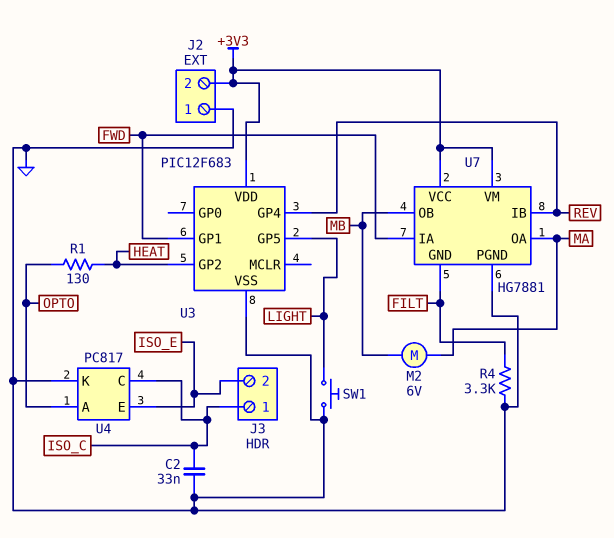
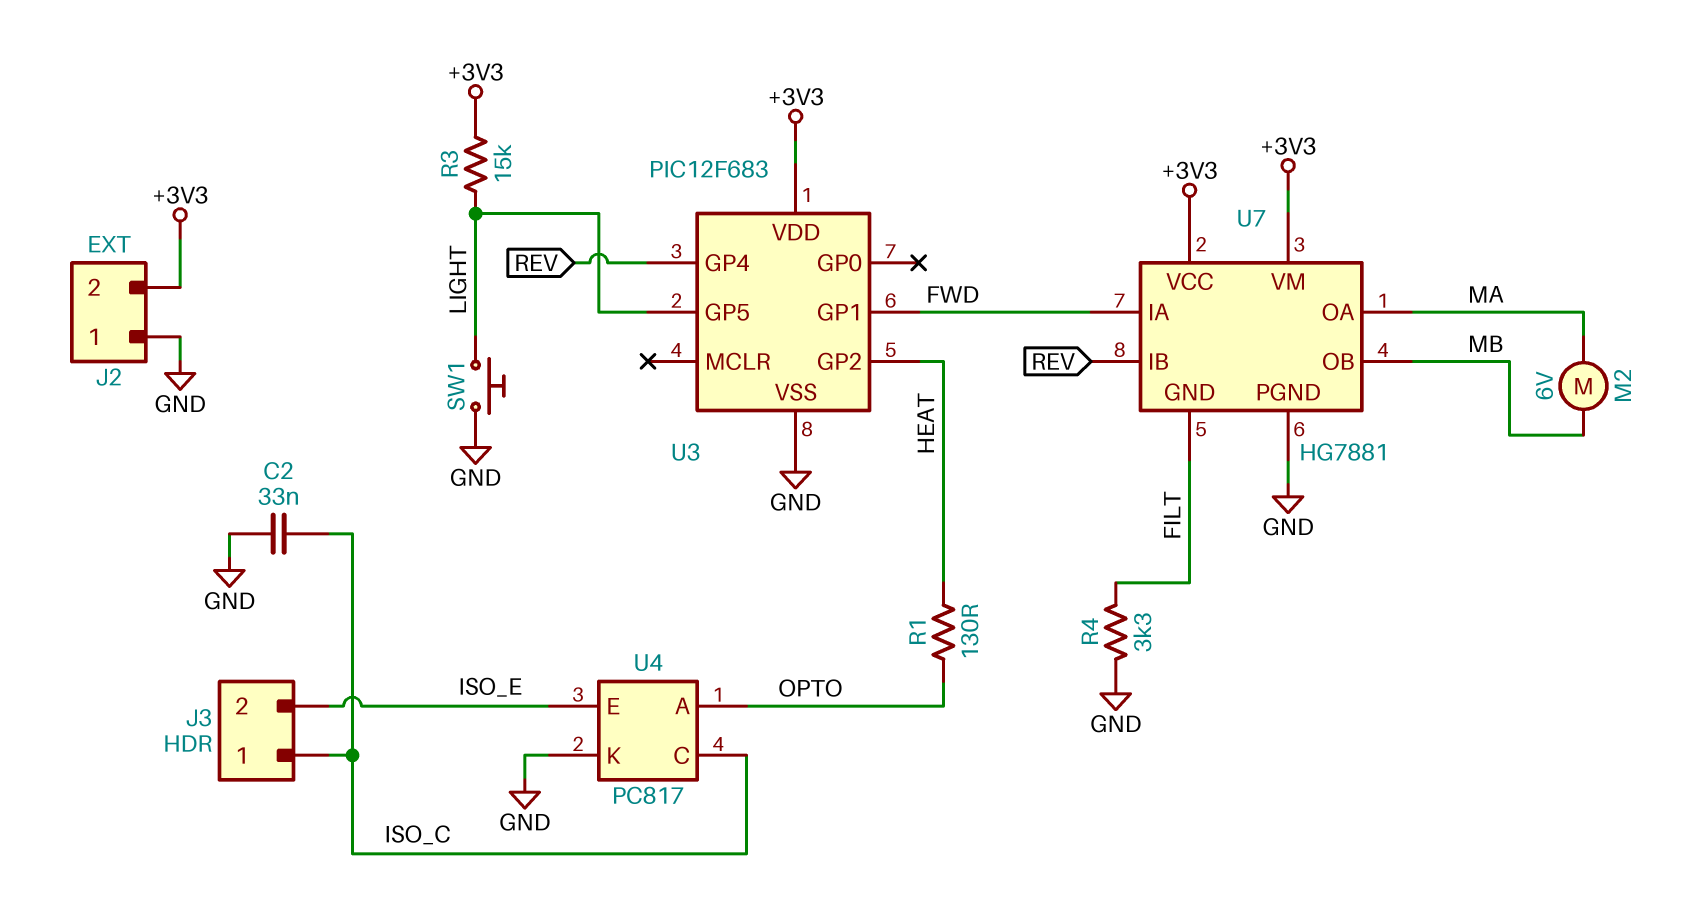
R3: none -> 15k (+3V3, LIGHT)

